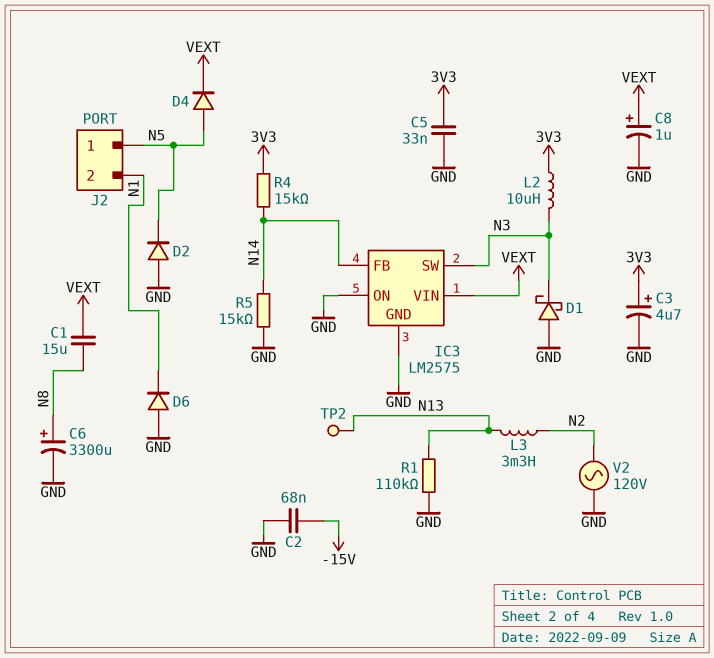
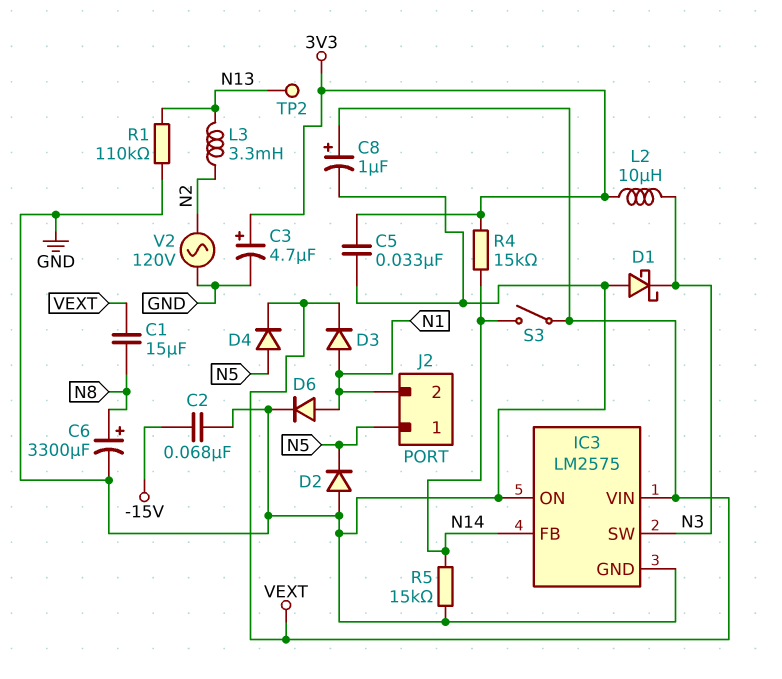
D3: none -> diode (A N1, K VEXT)
D6: diode (A GND, K N1) -> diode (A N1, K GND)
S3: none -> switch (N14, VEXT)

